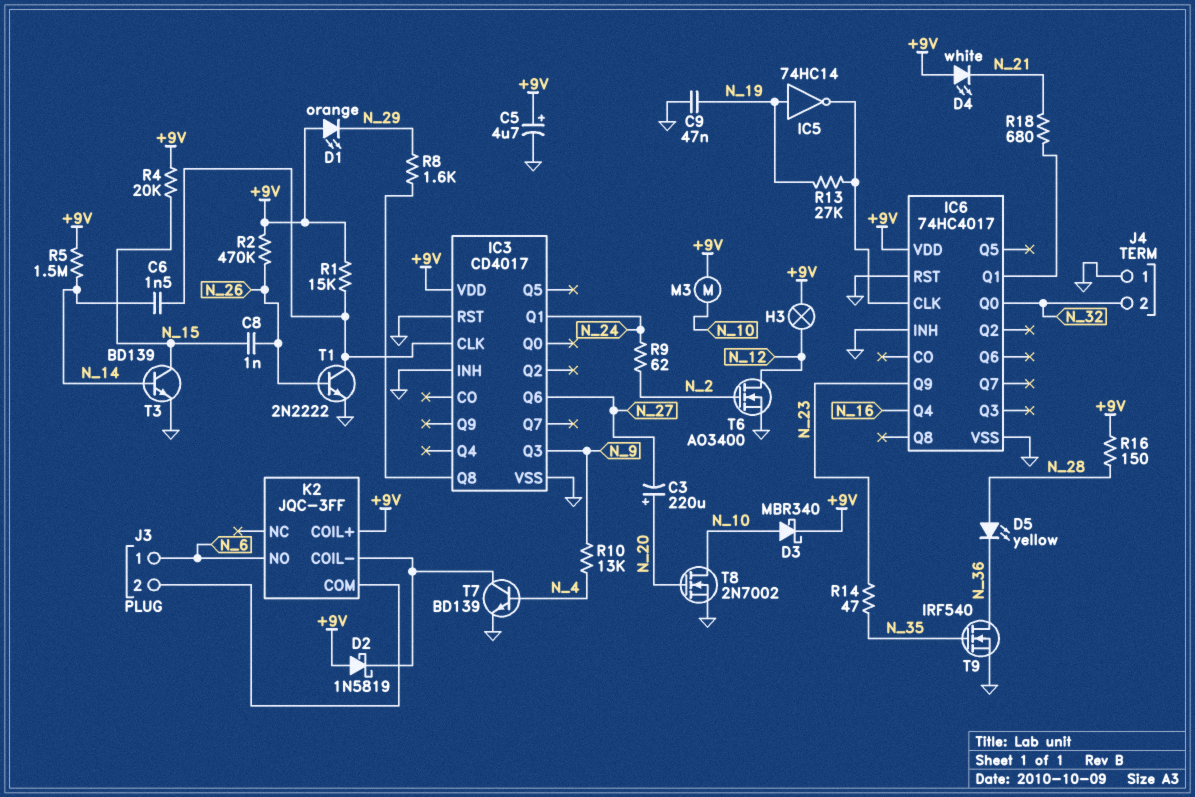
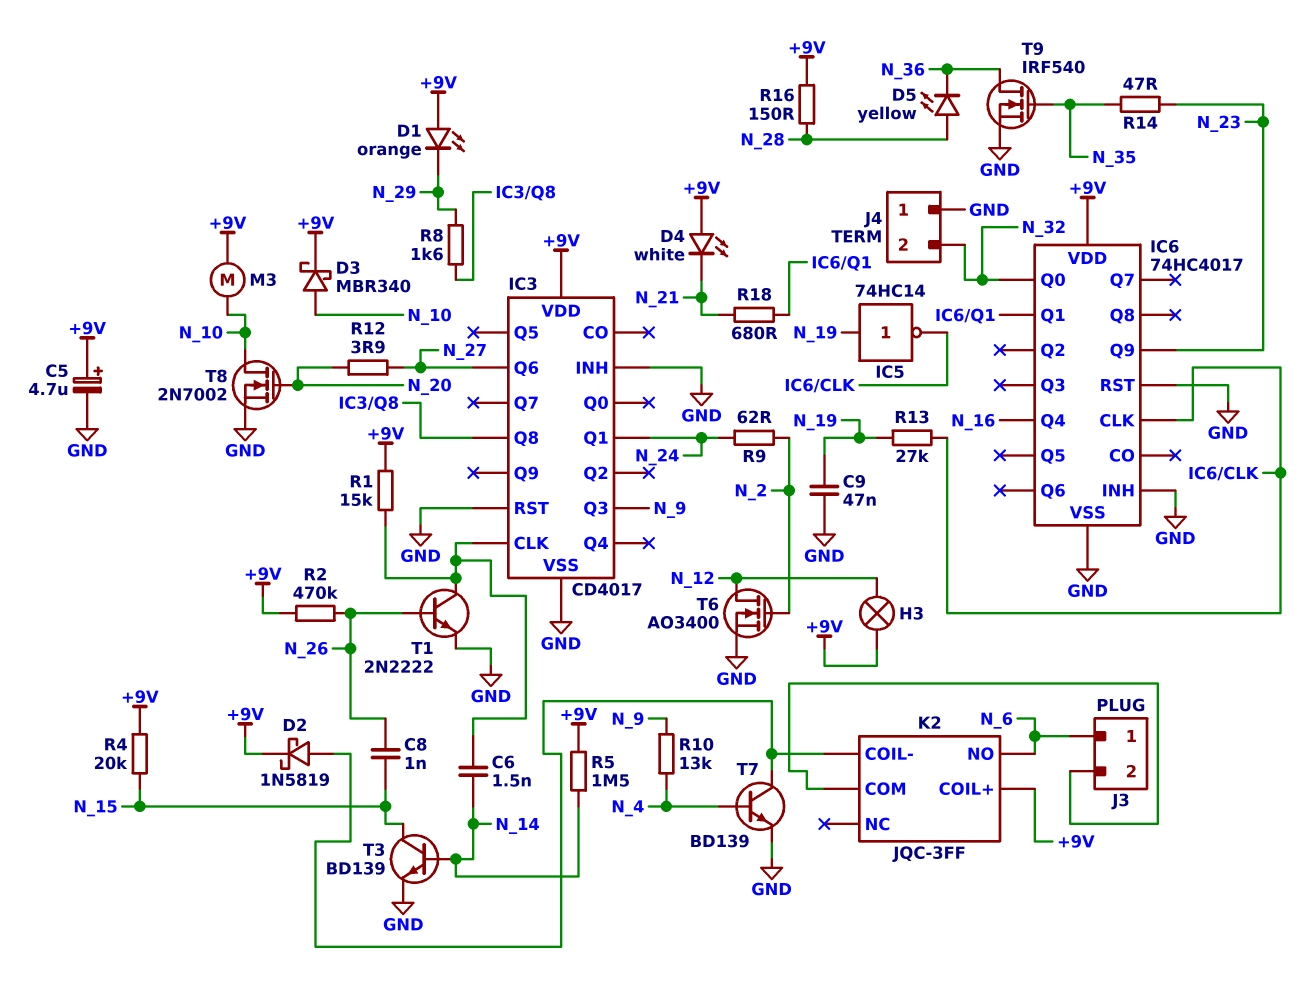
C3: 220uF (plus N_20, minus N_27) -> none
D2: schottky 1N5819 (A +9V, K K2/COIL-) -> schottky 1N5819 (A K2/COIL-, K +9V)
R12: none -> 3.9 (N_20, N_27)

